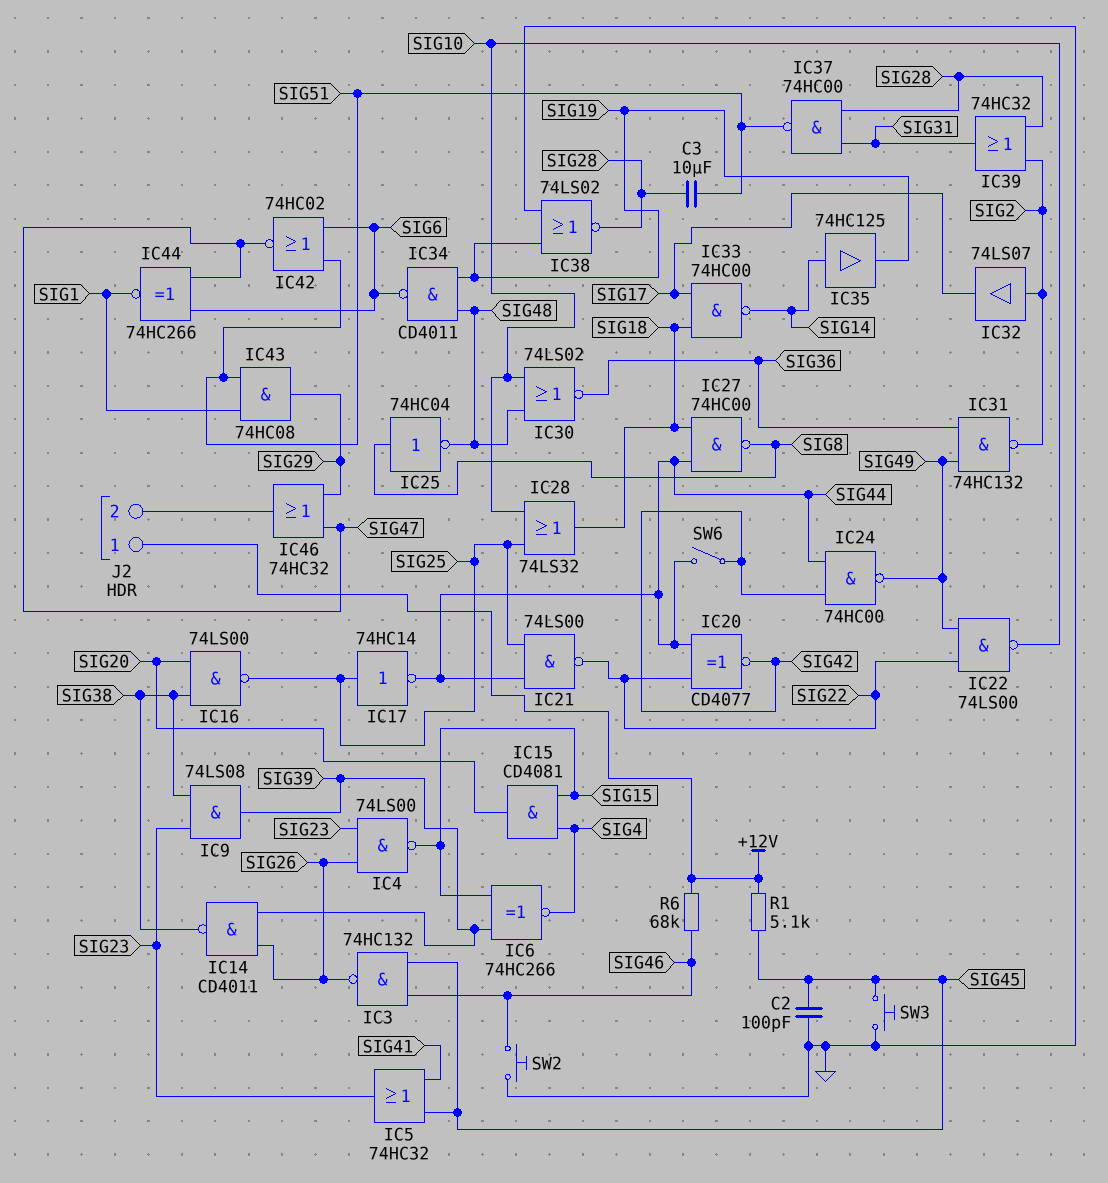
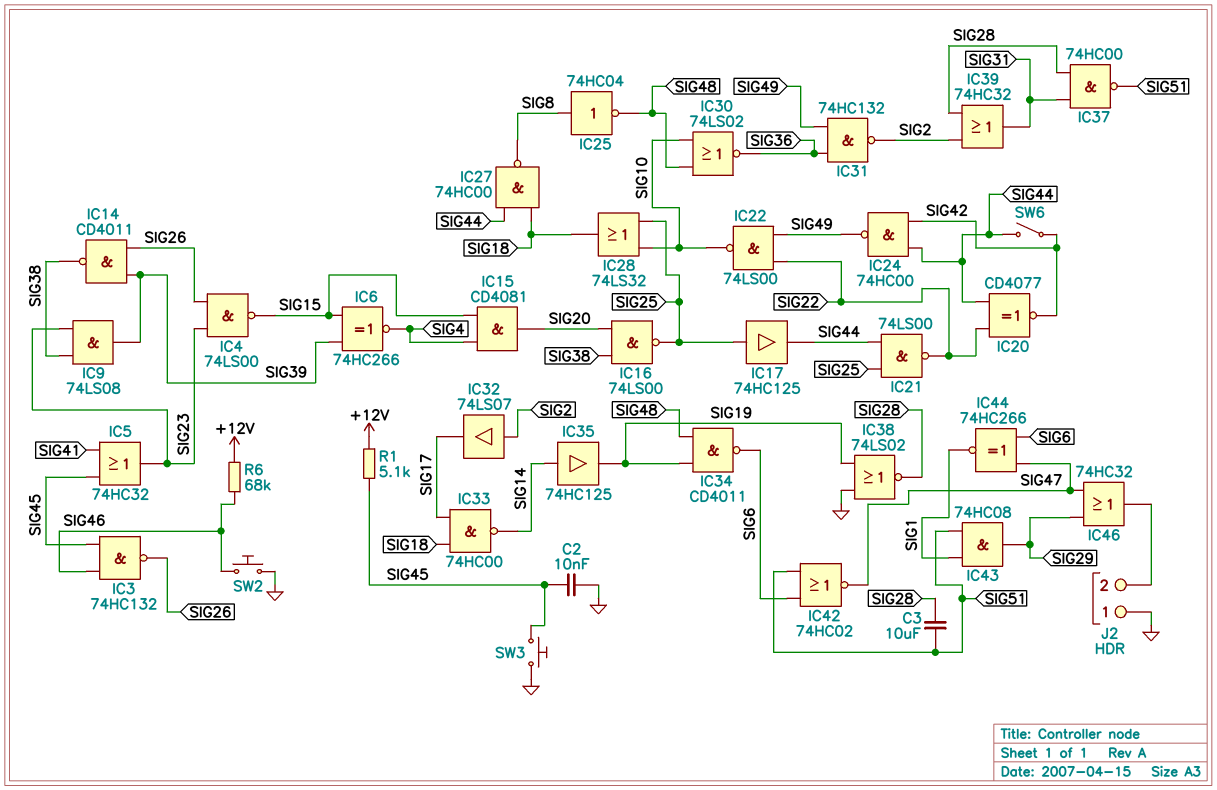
C2: 100pF (GND, SIG45) -> 10nF (GND, SIG45)
IC17: NOT 74HC14 (in SIG25, out SIG44) -> buffer 74HC125 (in SIG25, out SIG44)
J2 pin 1: +12V -> GND

